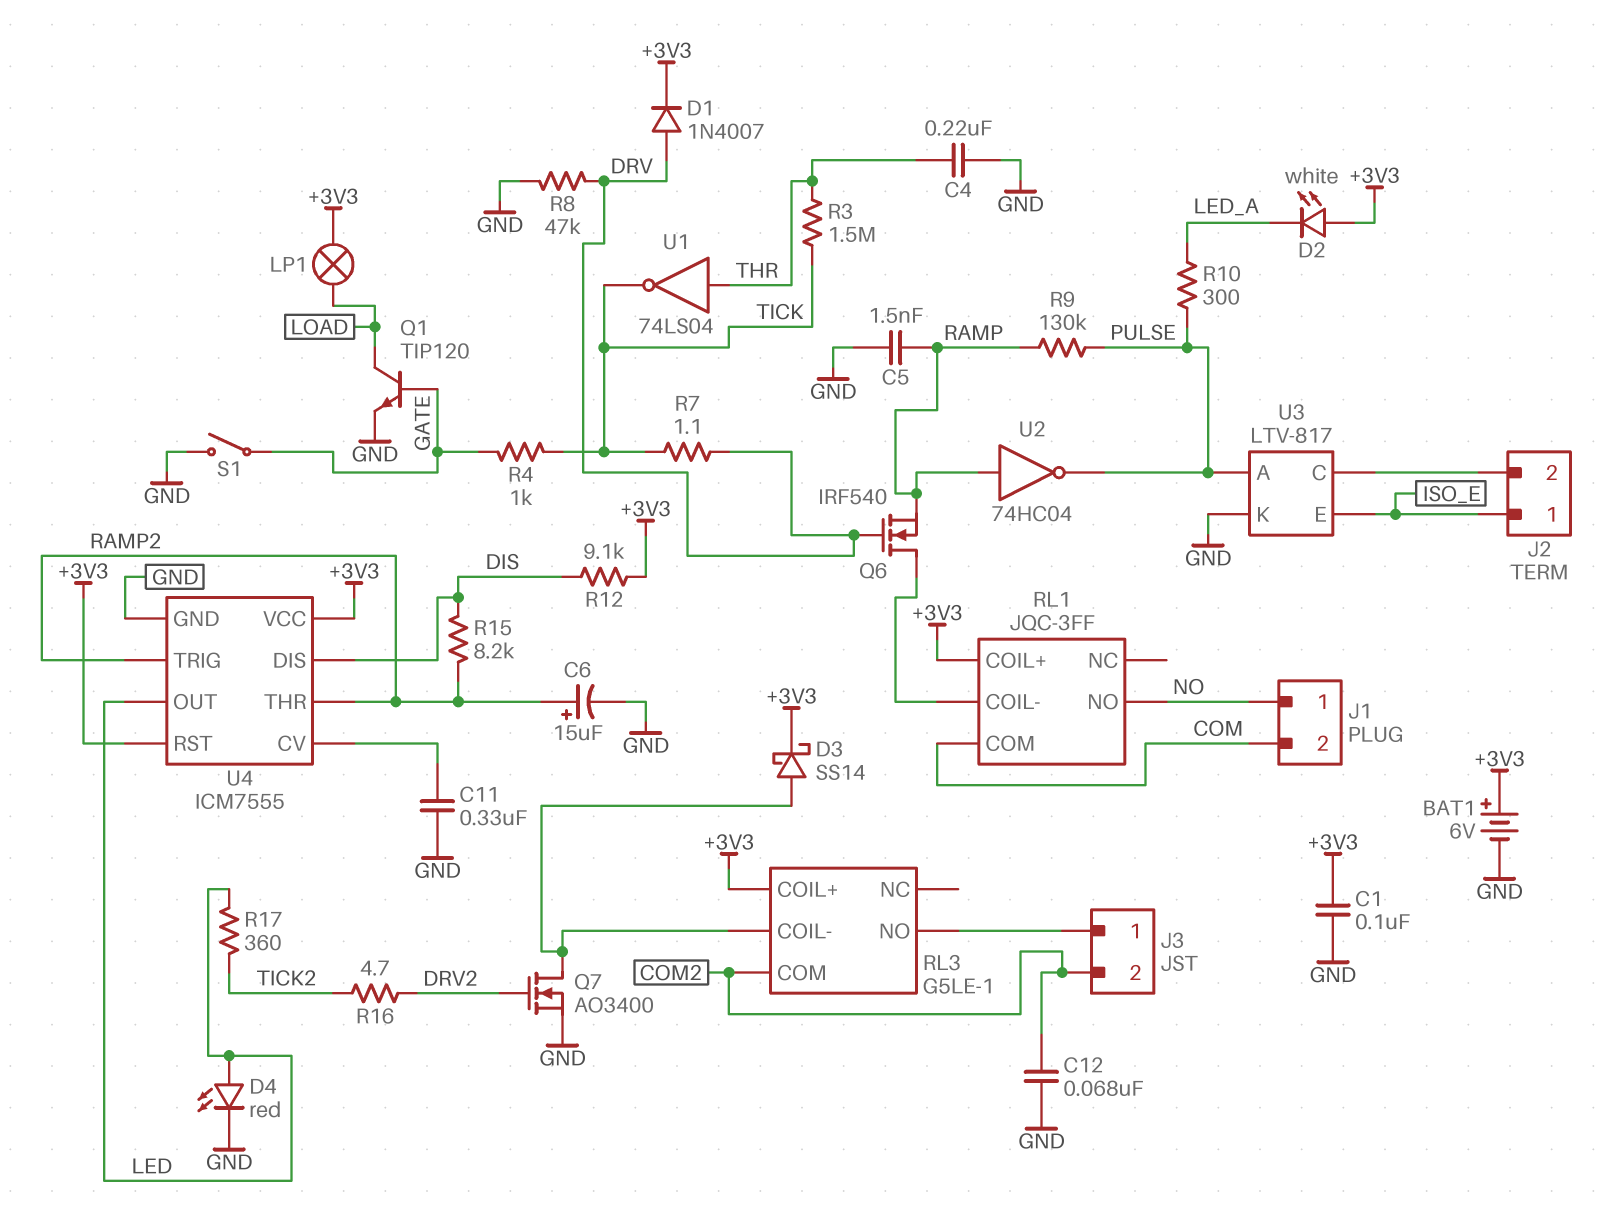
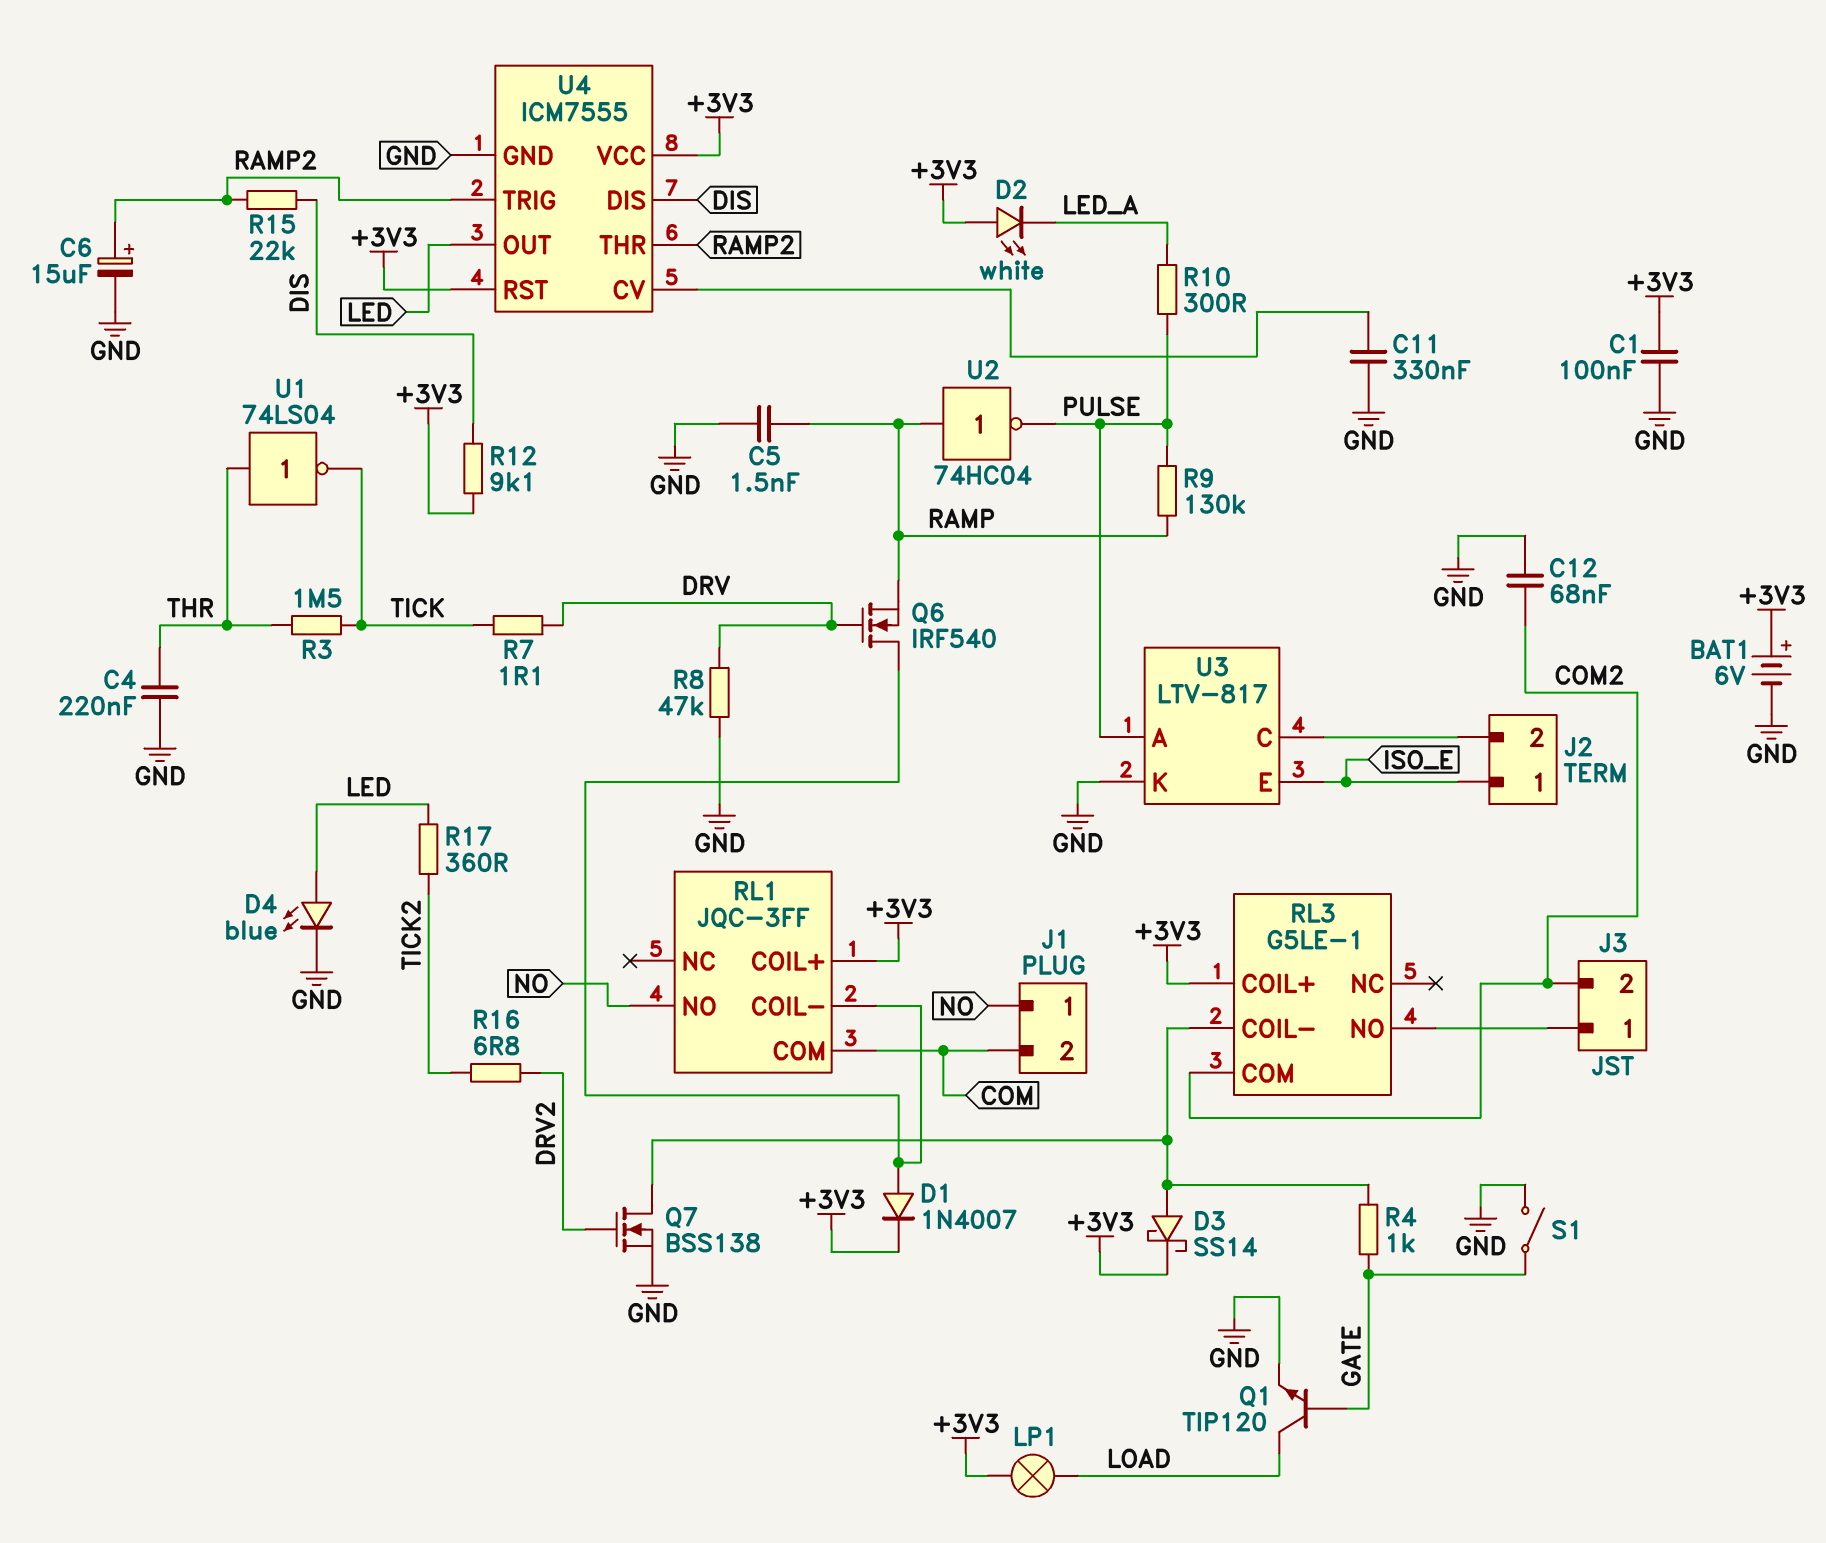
D1: diode 1N4007 (A DRV, K +3V3) -> diode 1N4007 (A RL1/COIL-, K +3V3)
D4: LED red (A LED, K GND) -> LED blue (A LED, K GND)
Q7: NMOS AO3400 (G DRV2, D RL3/COIL-, S GND) -> NMOS BSS138 (G DRV2, D RL3/COIL-, S GND)
R4: 1k (GATE, TICK) -> 1k (GATE, RL3/COIL-)
R15: 8.2k (DIS, RAMP2) -> 22k (DIS, RAMP2)
R16: 4.7 (DRV2, TICK2) -> 6.8 (DRV2, TICK2)

